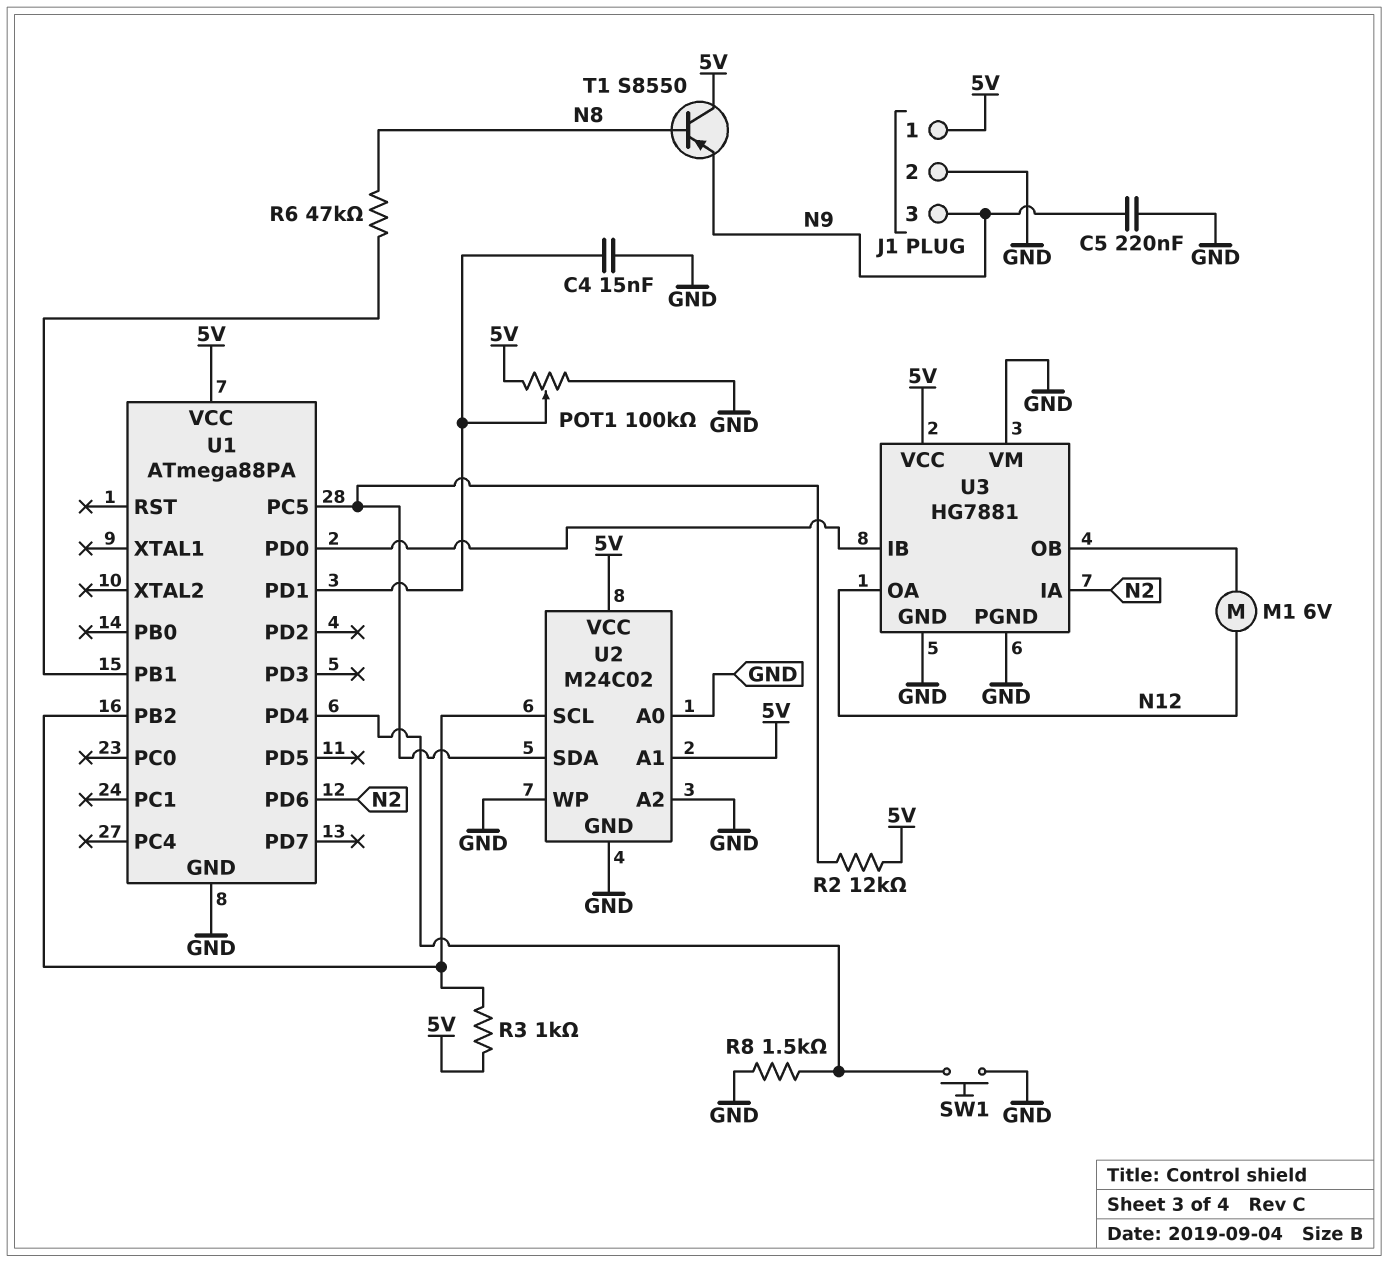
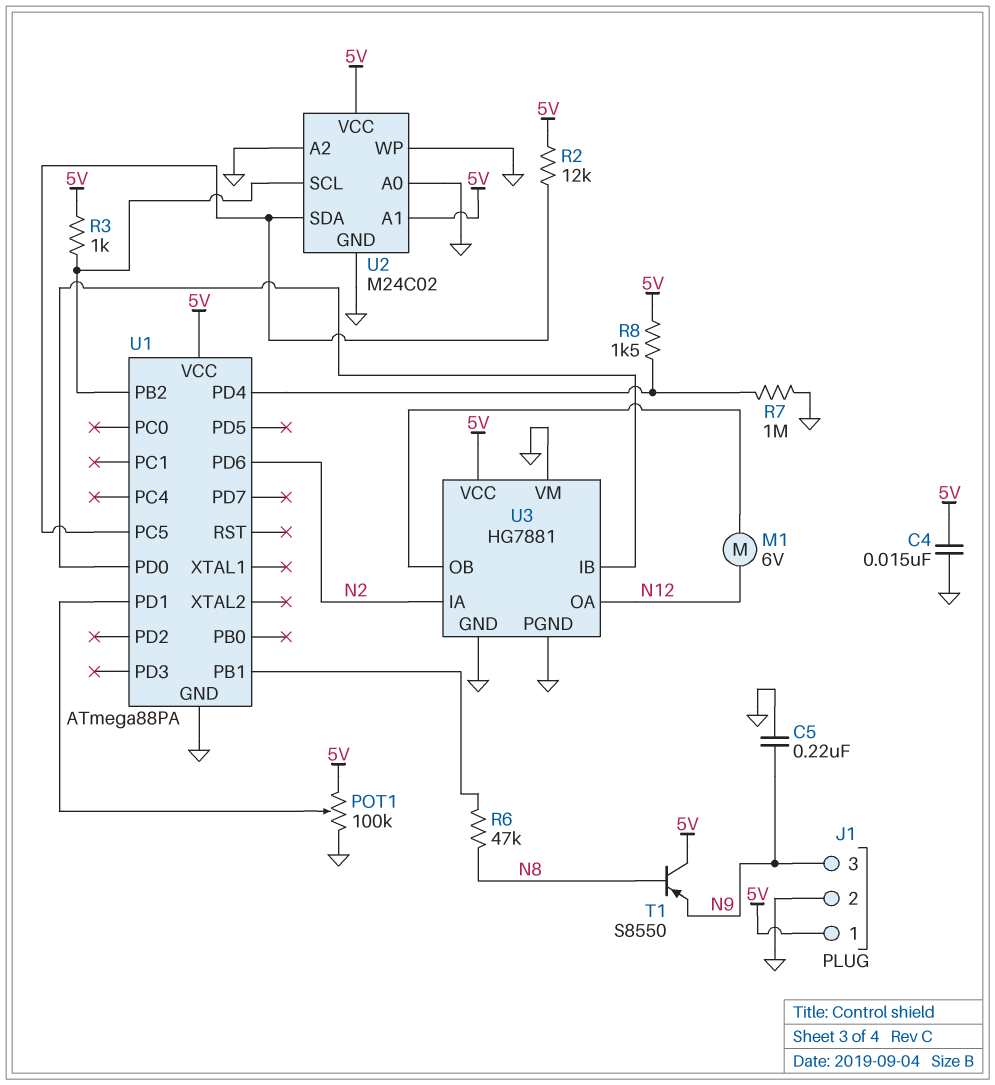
C4: 15nF (GND, U1/PD1) -> 15nF (5V, GND)
R7: none -> 1M (GND, U1/PD4)
R8: 1.5k (GND, U1/PD4) -> 1.5k (5V, U1/PD4)
SW1: button (GND, U1/PD4) -> none

